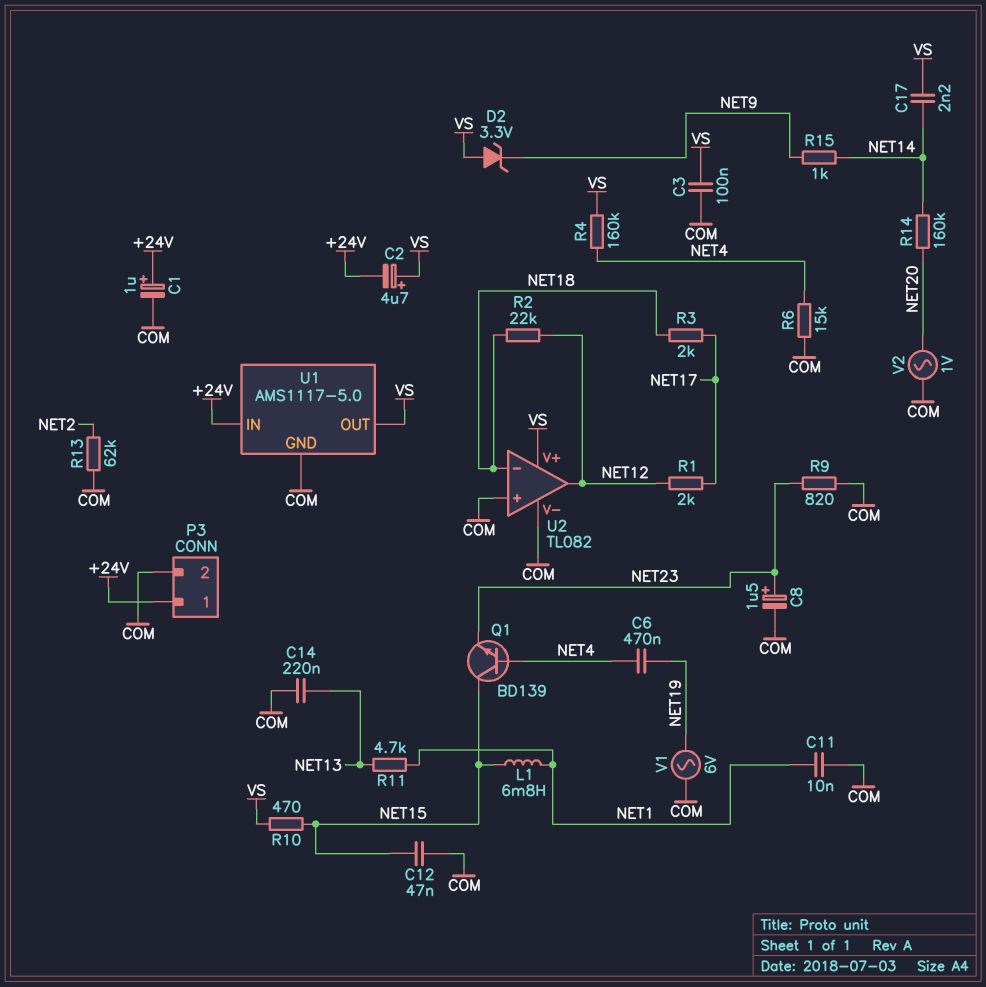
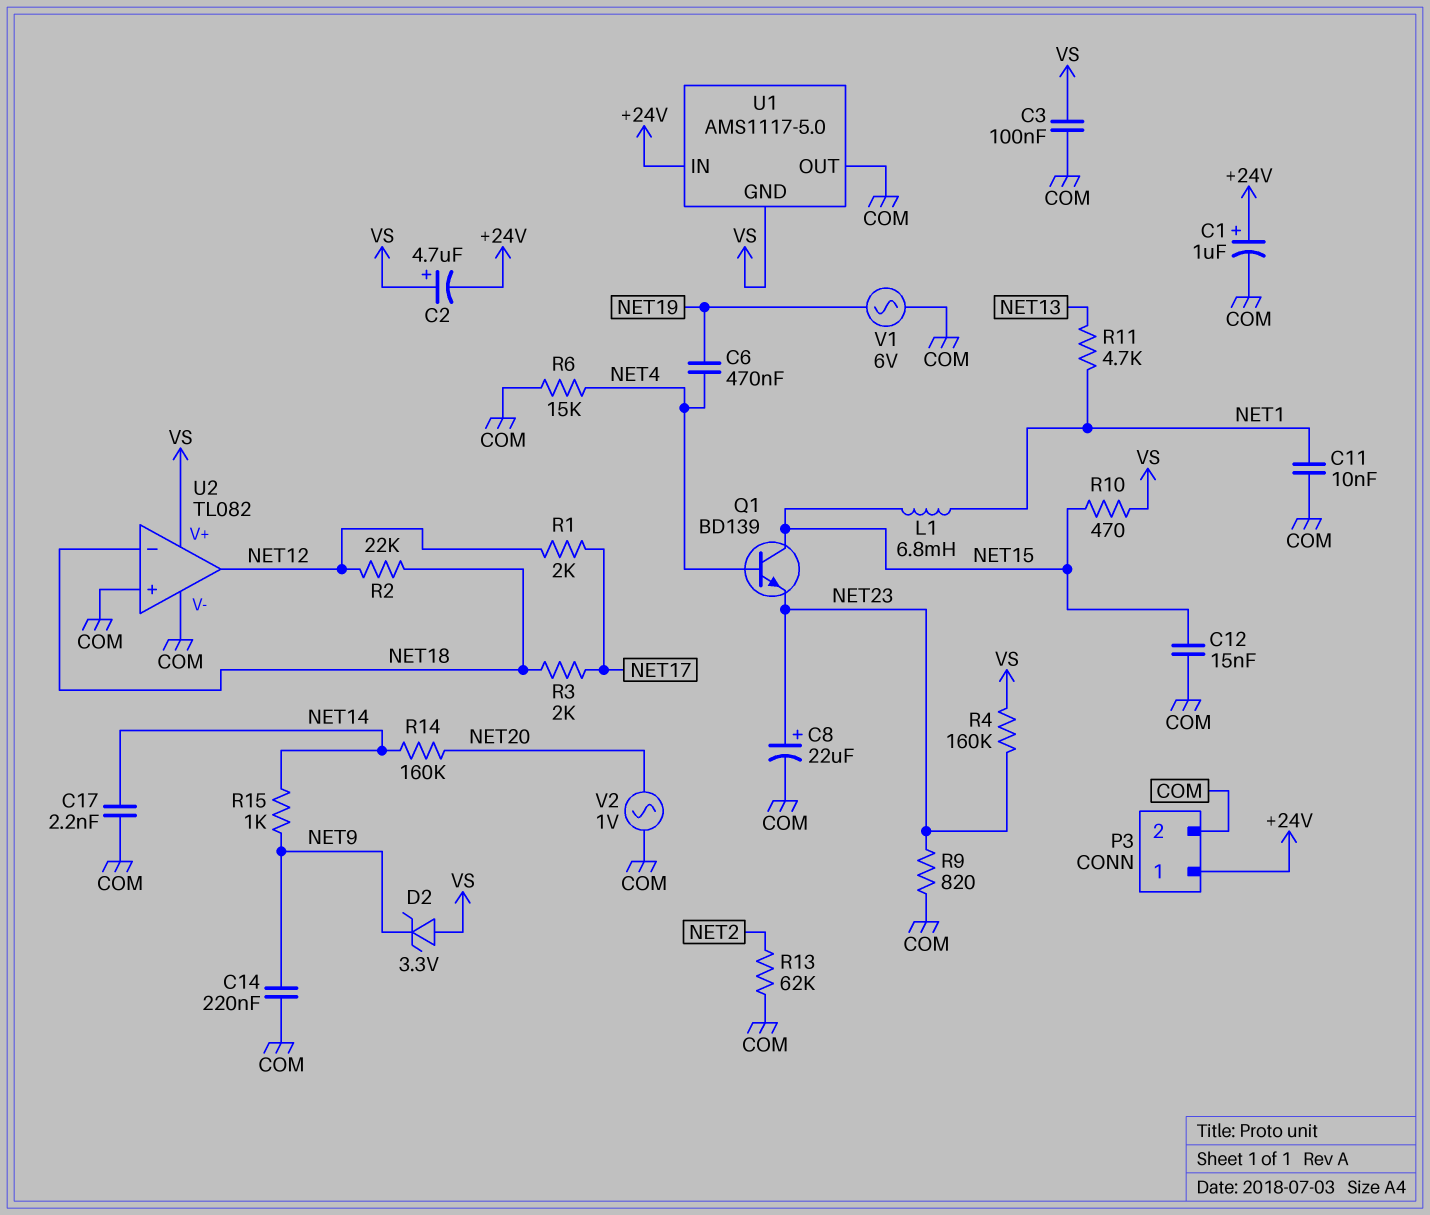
C8: 1.5uF (plus NET23, minus COM) -> 22uF (plus NET23, minus COM)
C12: 47nF (COM, NET15) -> 15nF (COM, NET15)
C14: 220nF (COM, NET13) -> 220nF (COM, NET9)
C17: 2.2nF (NET14, VS) -> 2.2nF (COM, NET14)
R4: 160k (NET4, VS) -> 160k (NET23, VS)
U1 pin GND: COM -> VS
U1 pin OUT: VS -> COM

